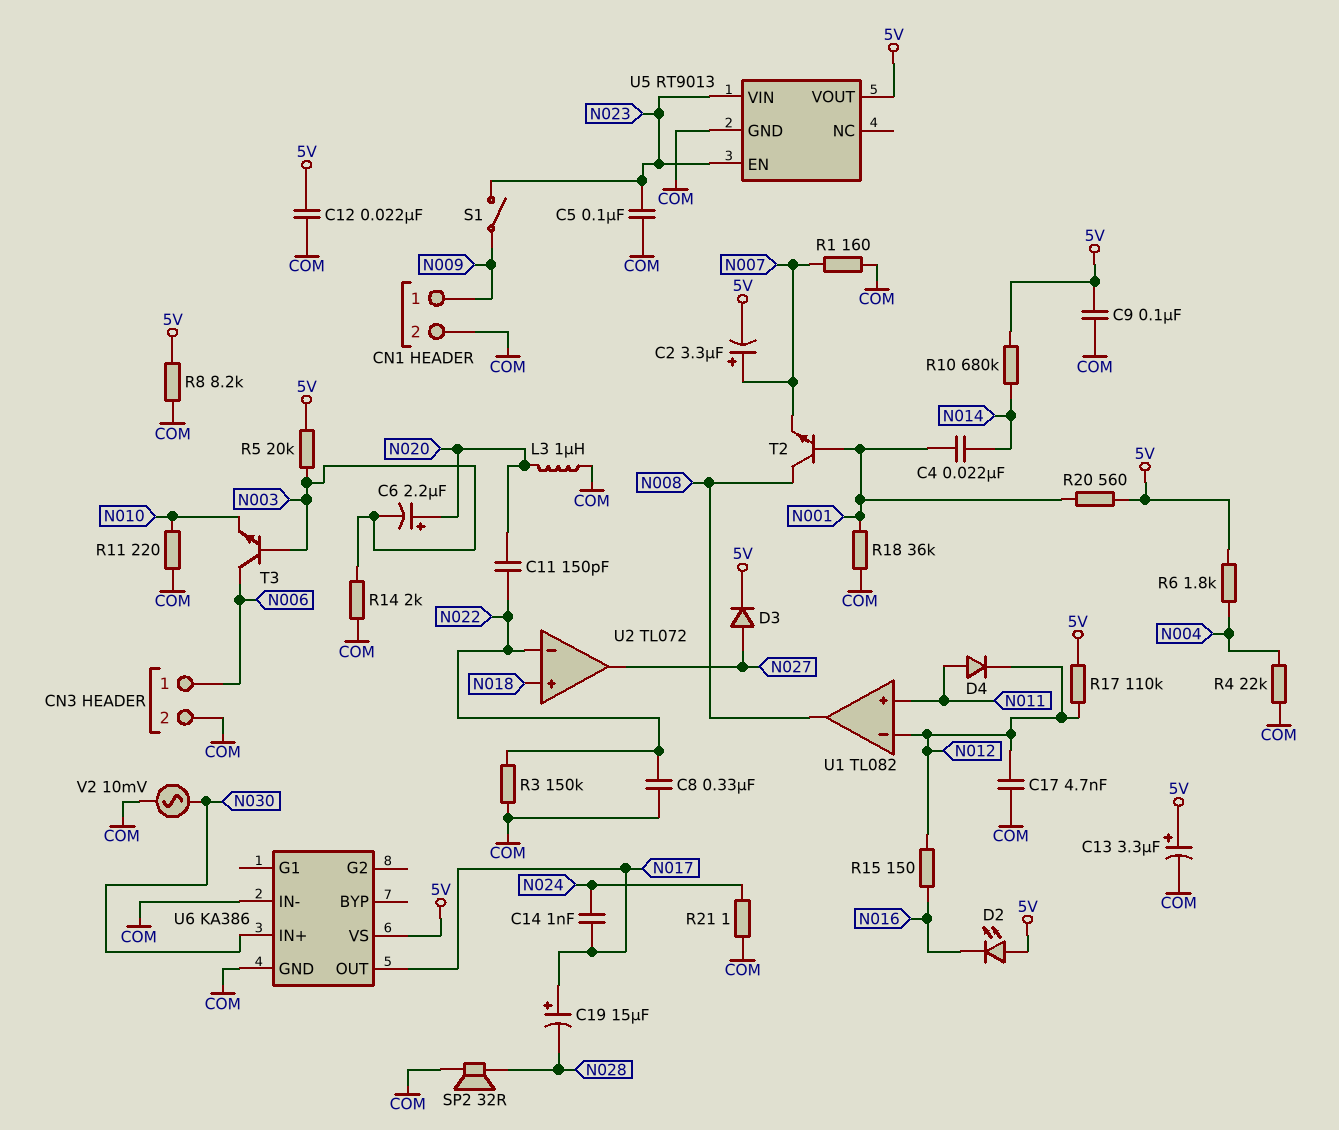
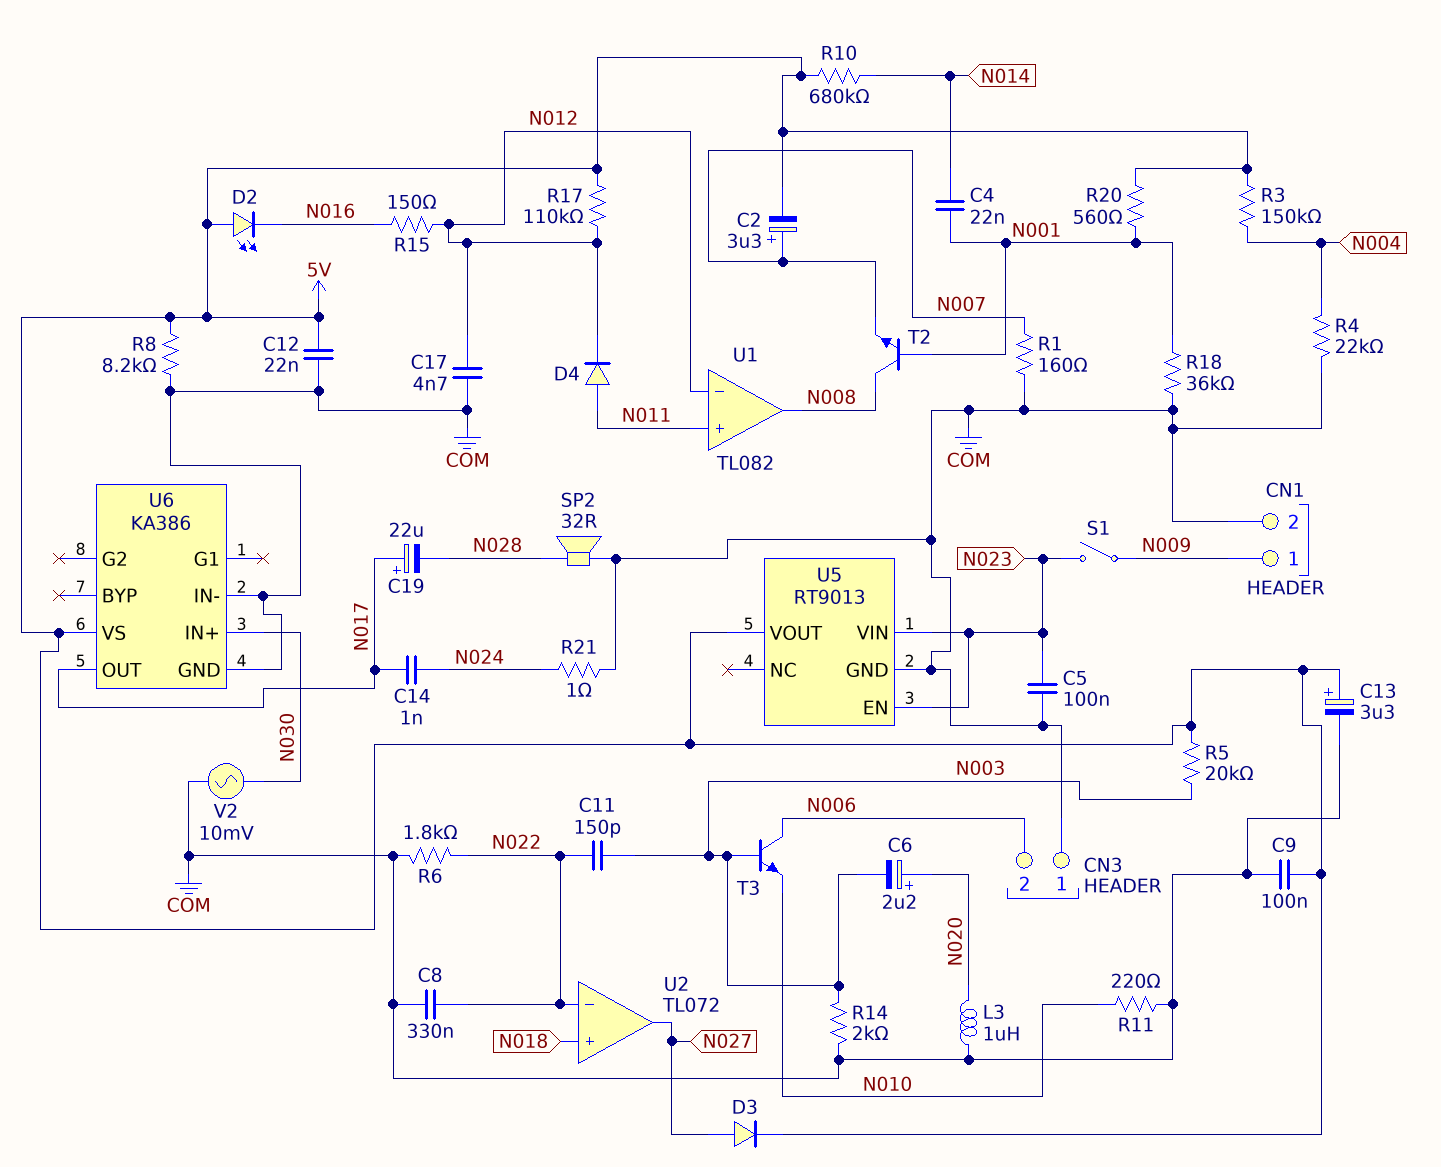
C11: 150pF (N020, N022) -> 150pF (N003, N022)
C19: 15uF (plus N017, minus N028) -> 22uF (plus N017, minus N028)
CN3 pin 1: N006 -> COM
CN3 pin 2: COM -> N006
R3: 150k (COM, N022) -> 150k (5V, N004)
R6: 1.8k (5V, N004) -> 1.8k (COM, N022)

